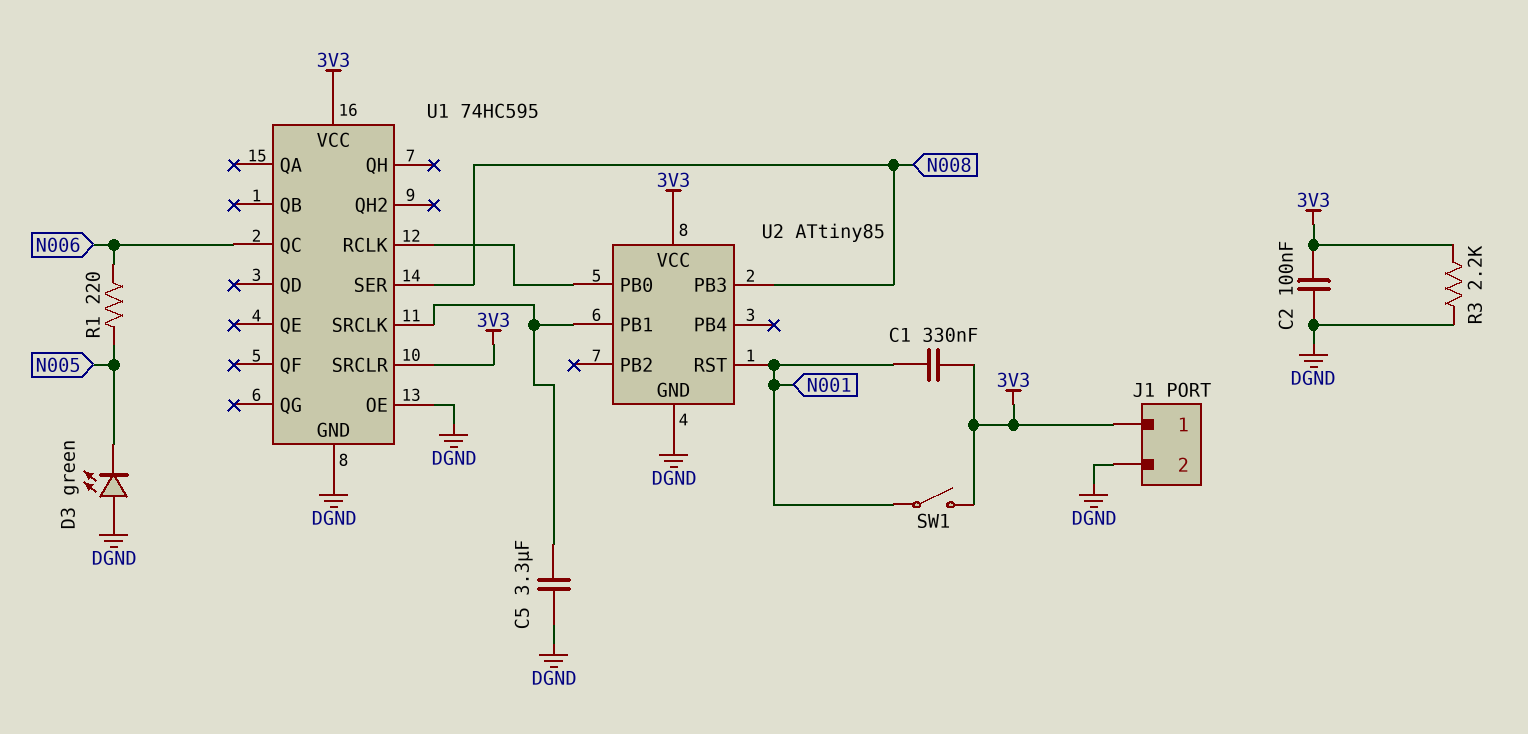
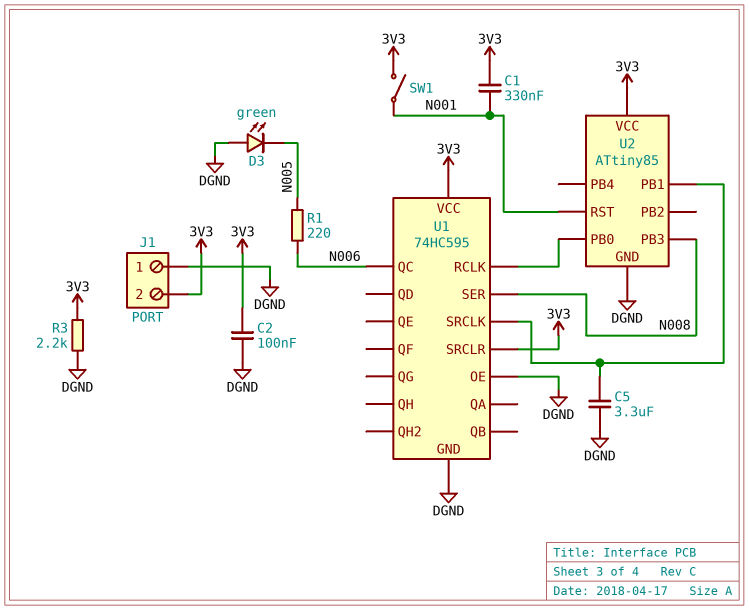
J1 pin 1: 3V3 -> DGND
J1 pin 2: DGND -> 3V3

